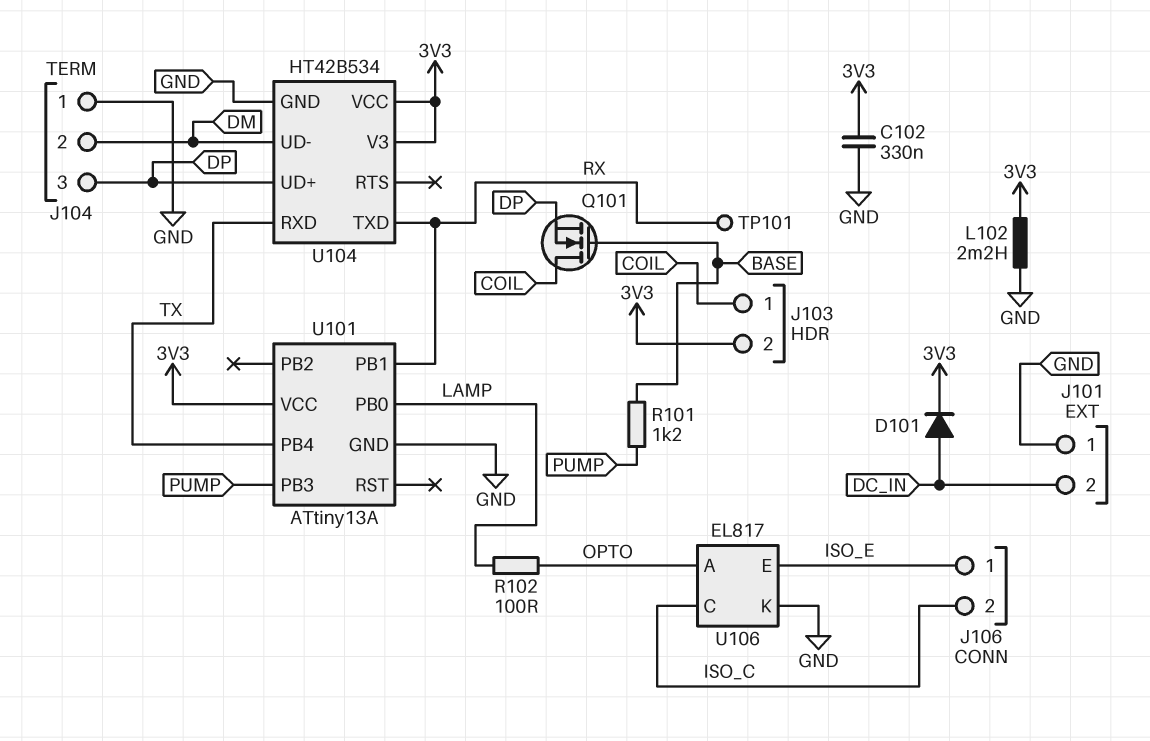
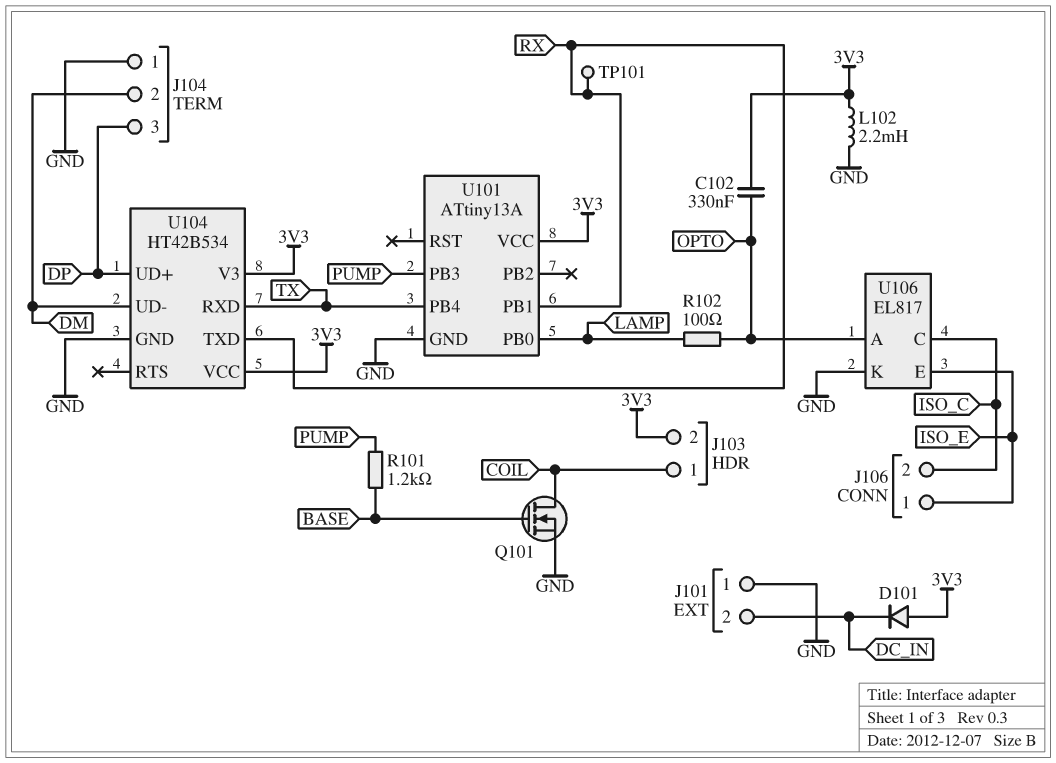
C102: 330nF (3V3, GND) -> 330nF (3V3, OPTO)
D101: diode (A DC_IN, K 3V3) -> diode (A 3V3, K DC_IN)
Q101: NMOS (G BASE, D COIL, S DP) -> NMOS (G BASE, D COIL, S GND)

